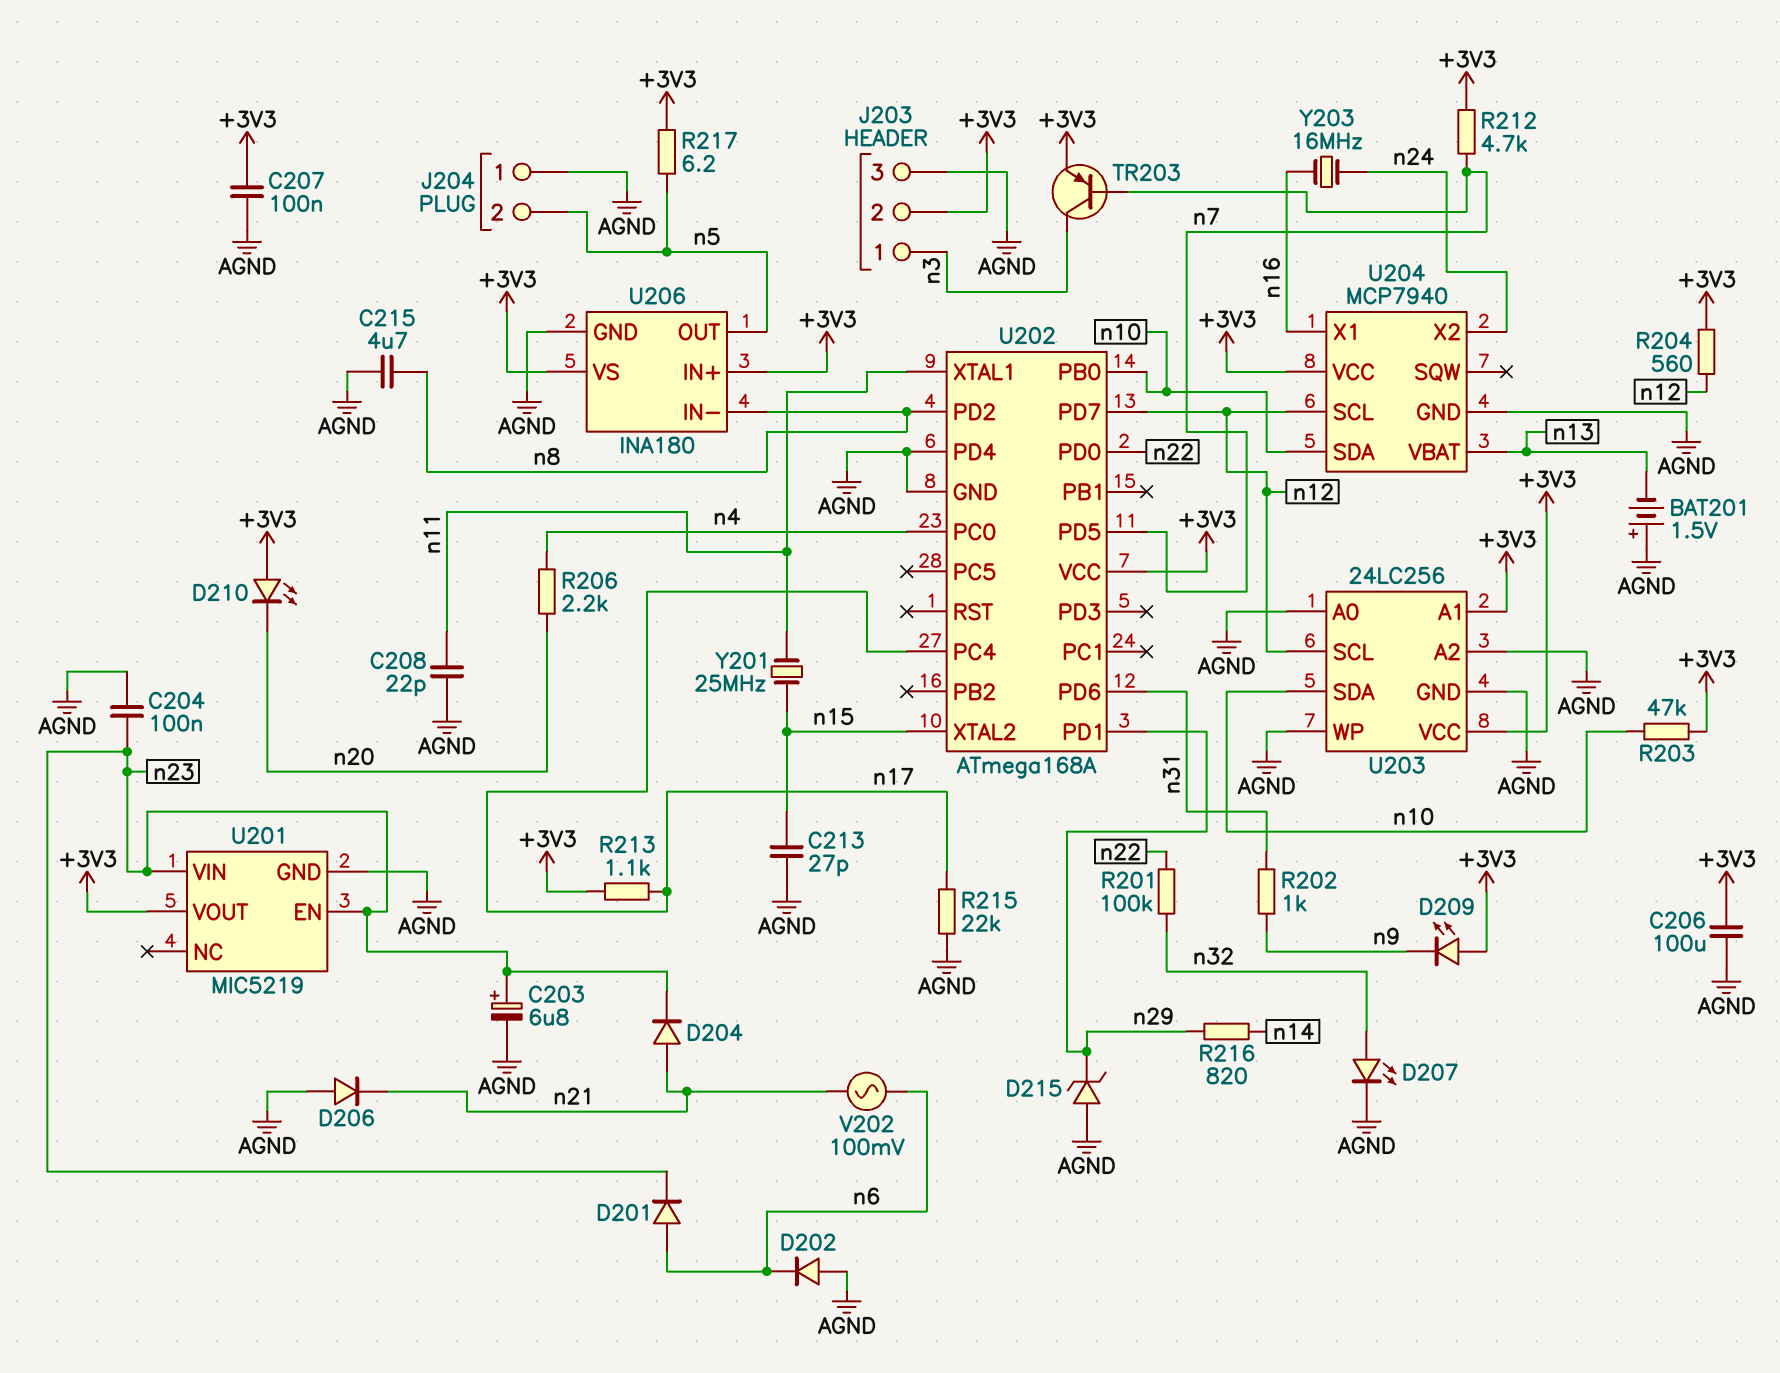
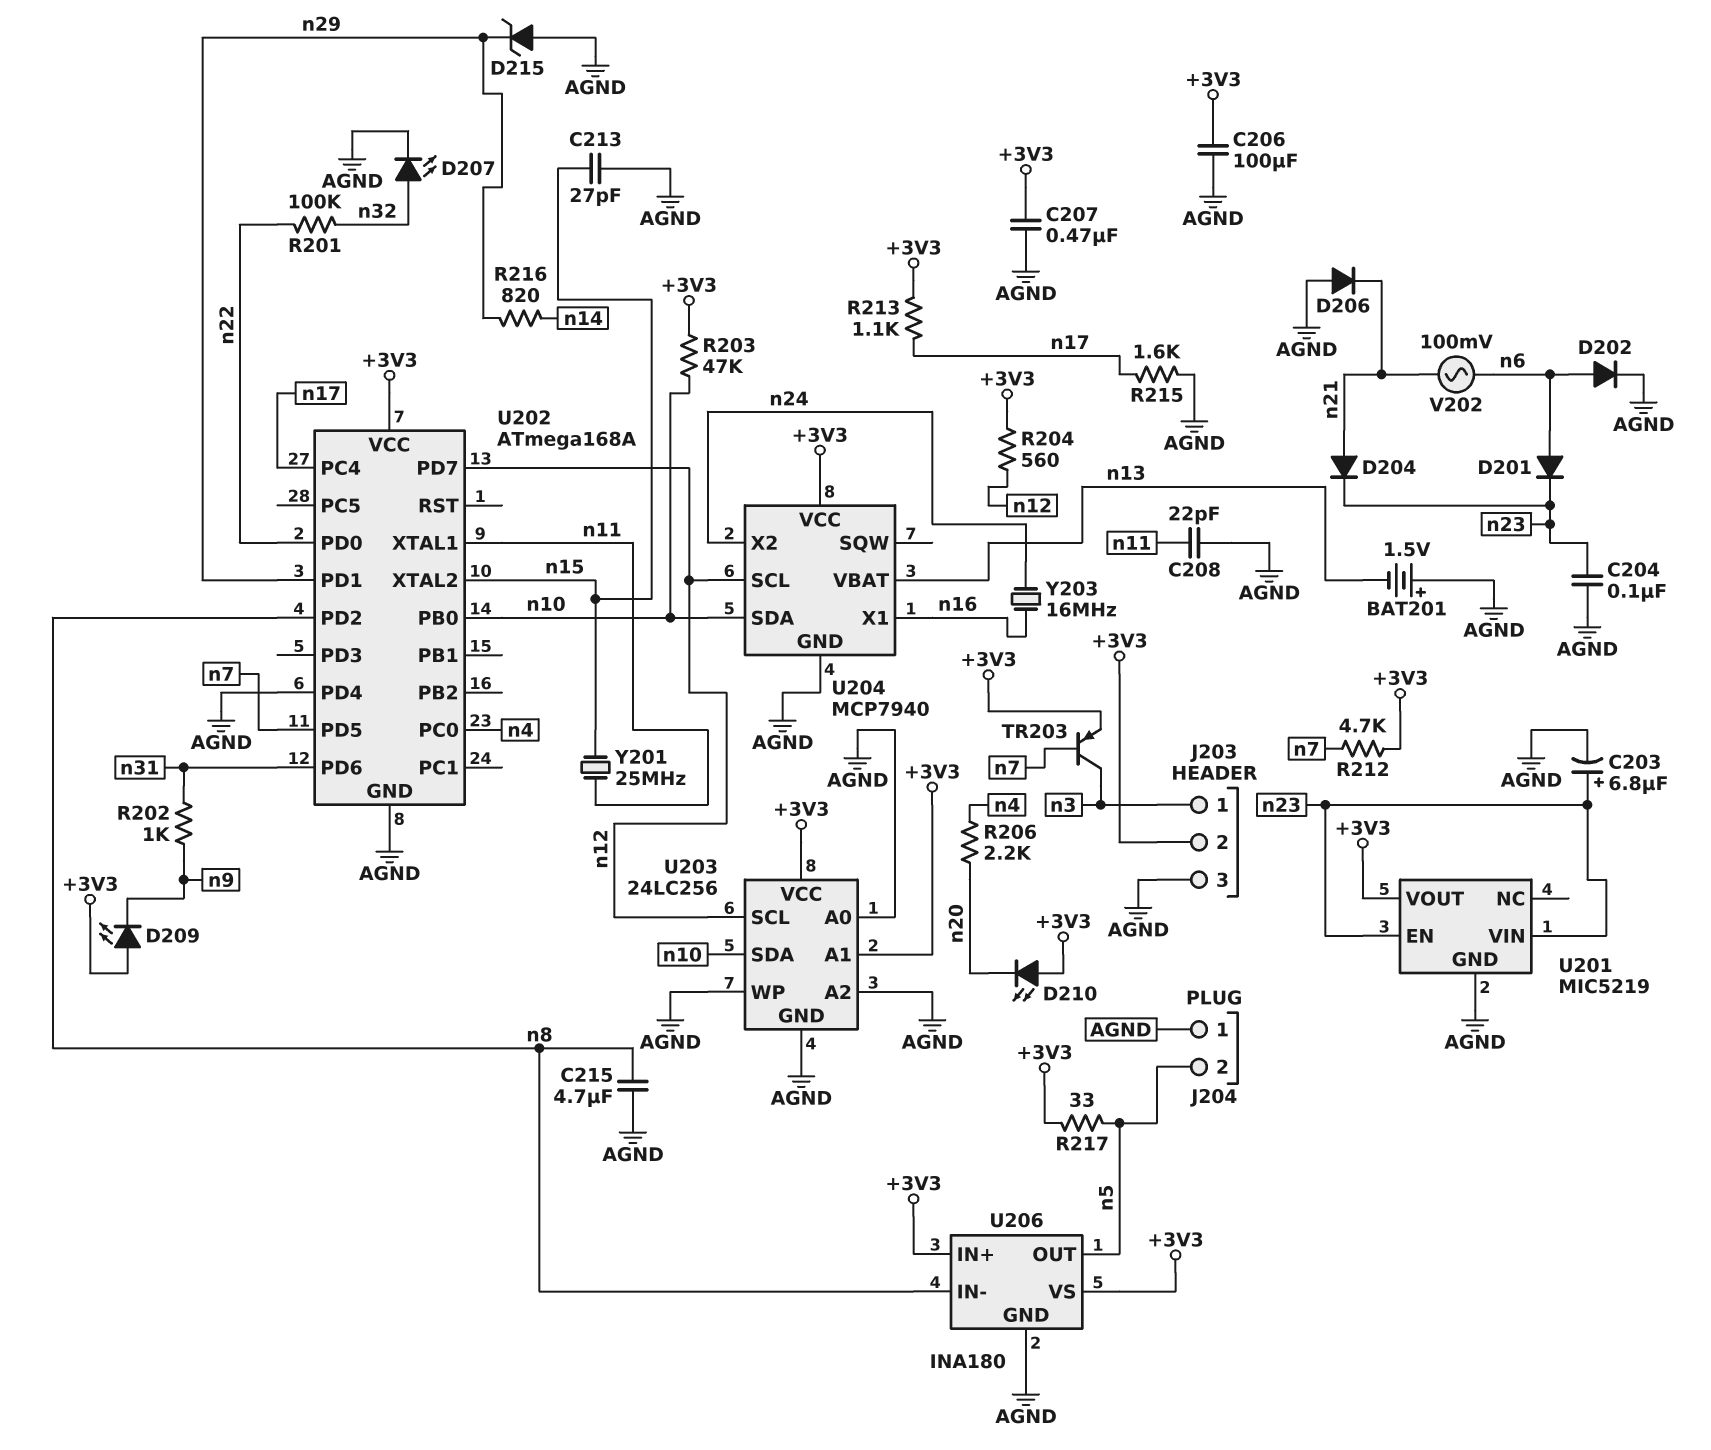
C207: 100nF (+3V3, AGND) -> 470nF (+3V3, AGND)
D202: diode (A AGND, K n6) -> diode (A n6, K AGND)
R215: 22k (AGND, n17) -> 1.6k (AGND, n17)
R217: 6.2 (+3V3, n5) -> 33 (+3V3, n5)

